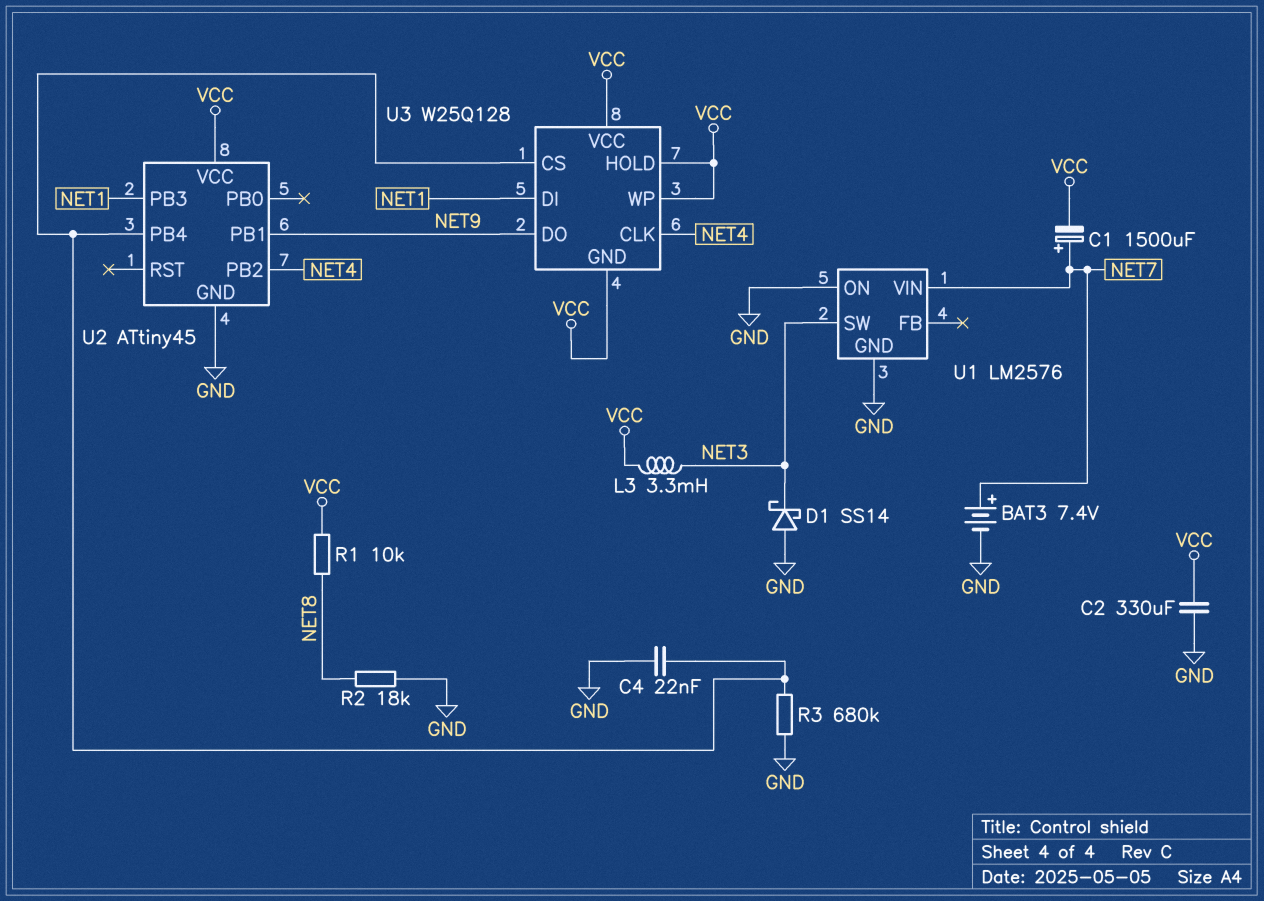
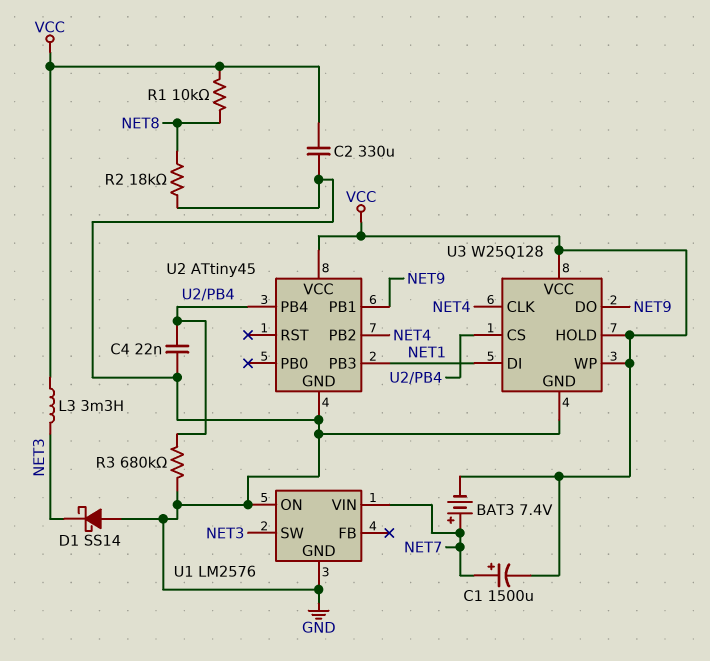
BAT3: 7.4V (plus NET7, minus GND) -> 7.4V (plus NET7, minus VCC)
U3 pin GND: VCC -> GND

